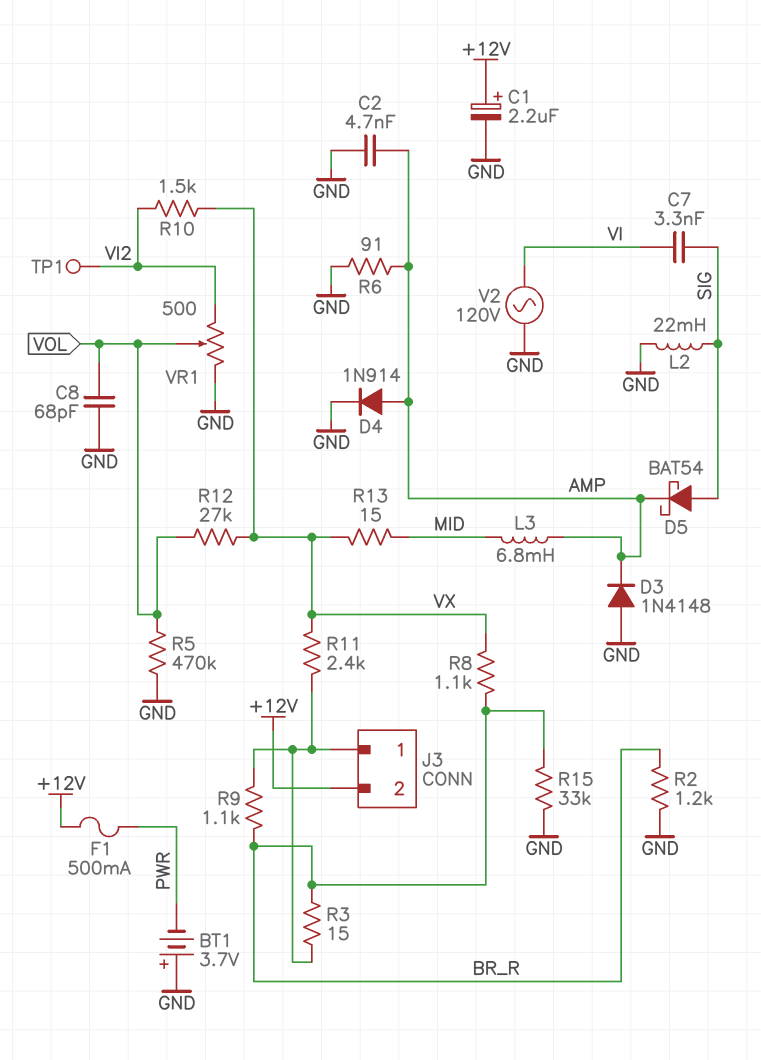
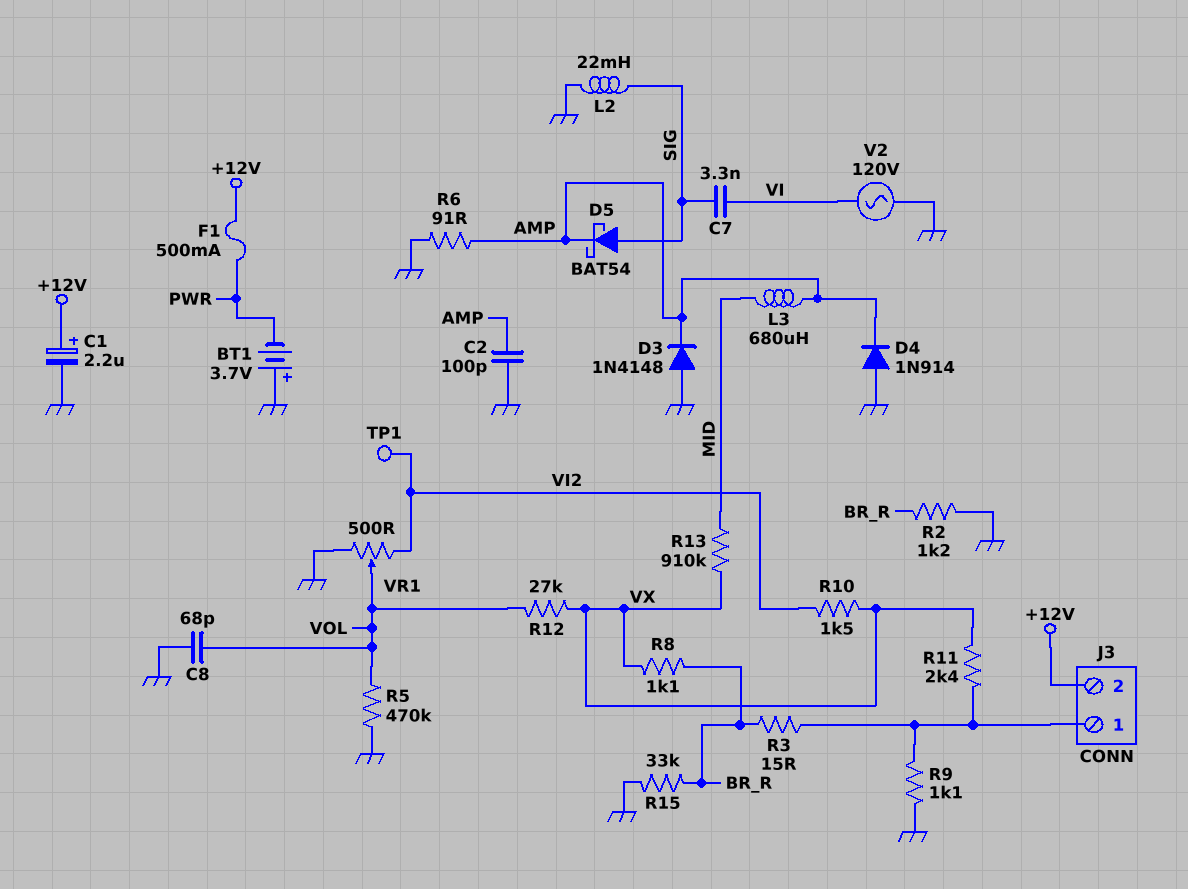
C2: 4.7nF (AMP, GND) -> 100pF (AMP, GND)
D4: diode 1N914 (A AMP, K GND) -> diode 1N914 (A GND, K AMP)
L3: 6.8mH (AMP, MID) -> 680uH (AMP, MID)
R9: 1.1k (BR_R, J3/1) -> 1.1k (GND, J3/1)
R13: 15 (MID, VX) -> 910k (MID, VX)

